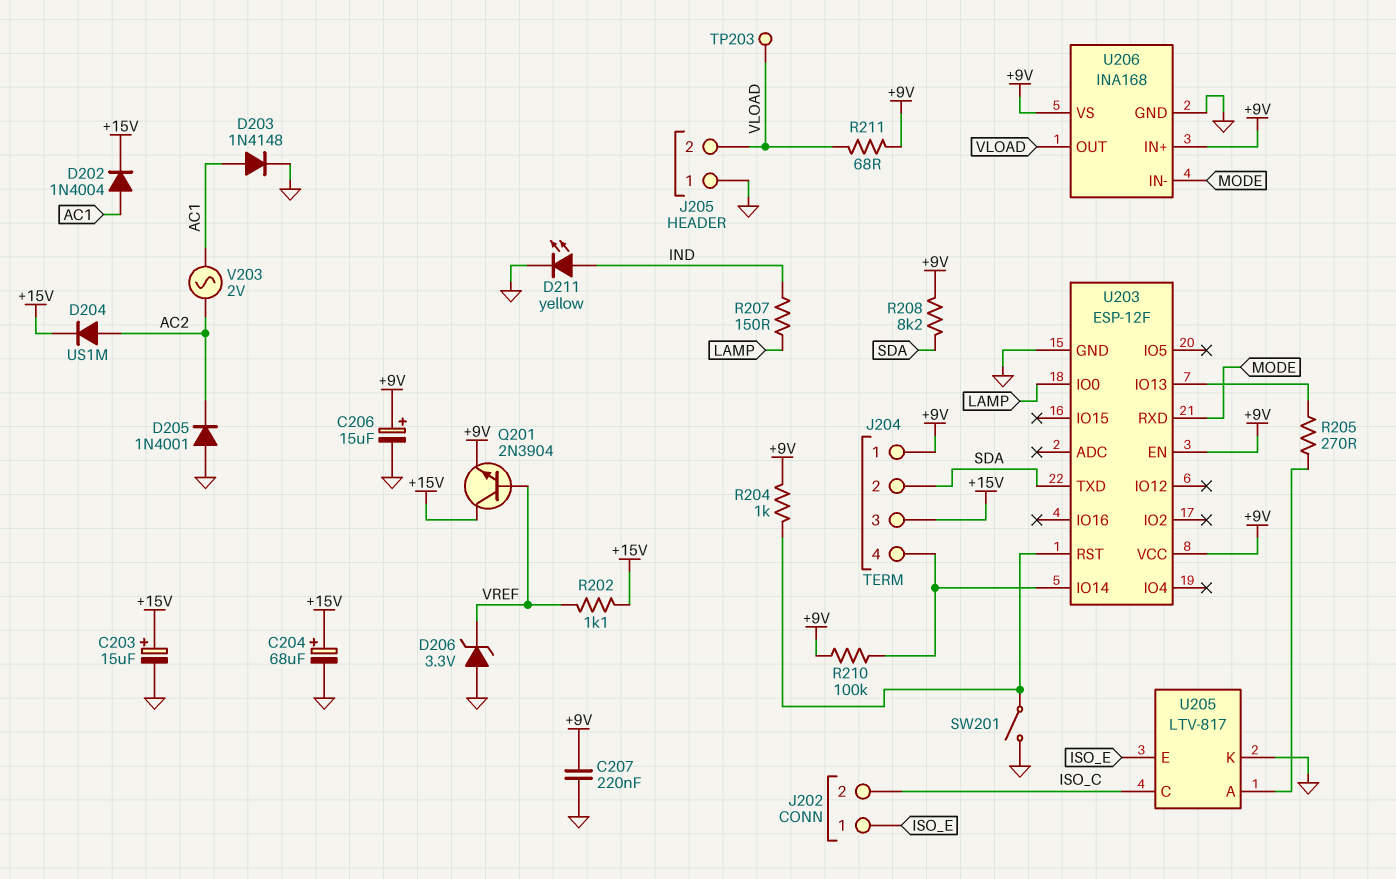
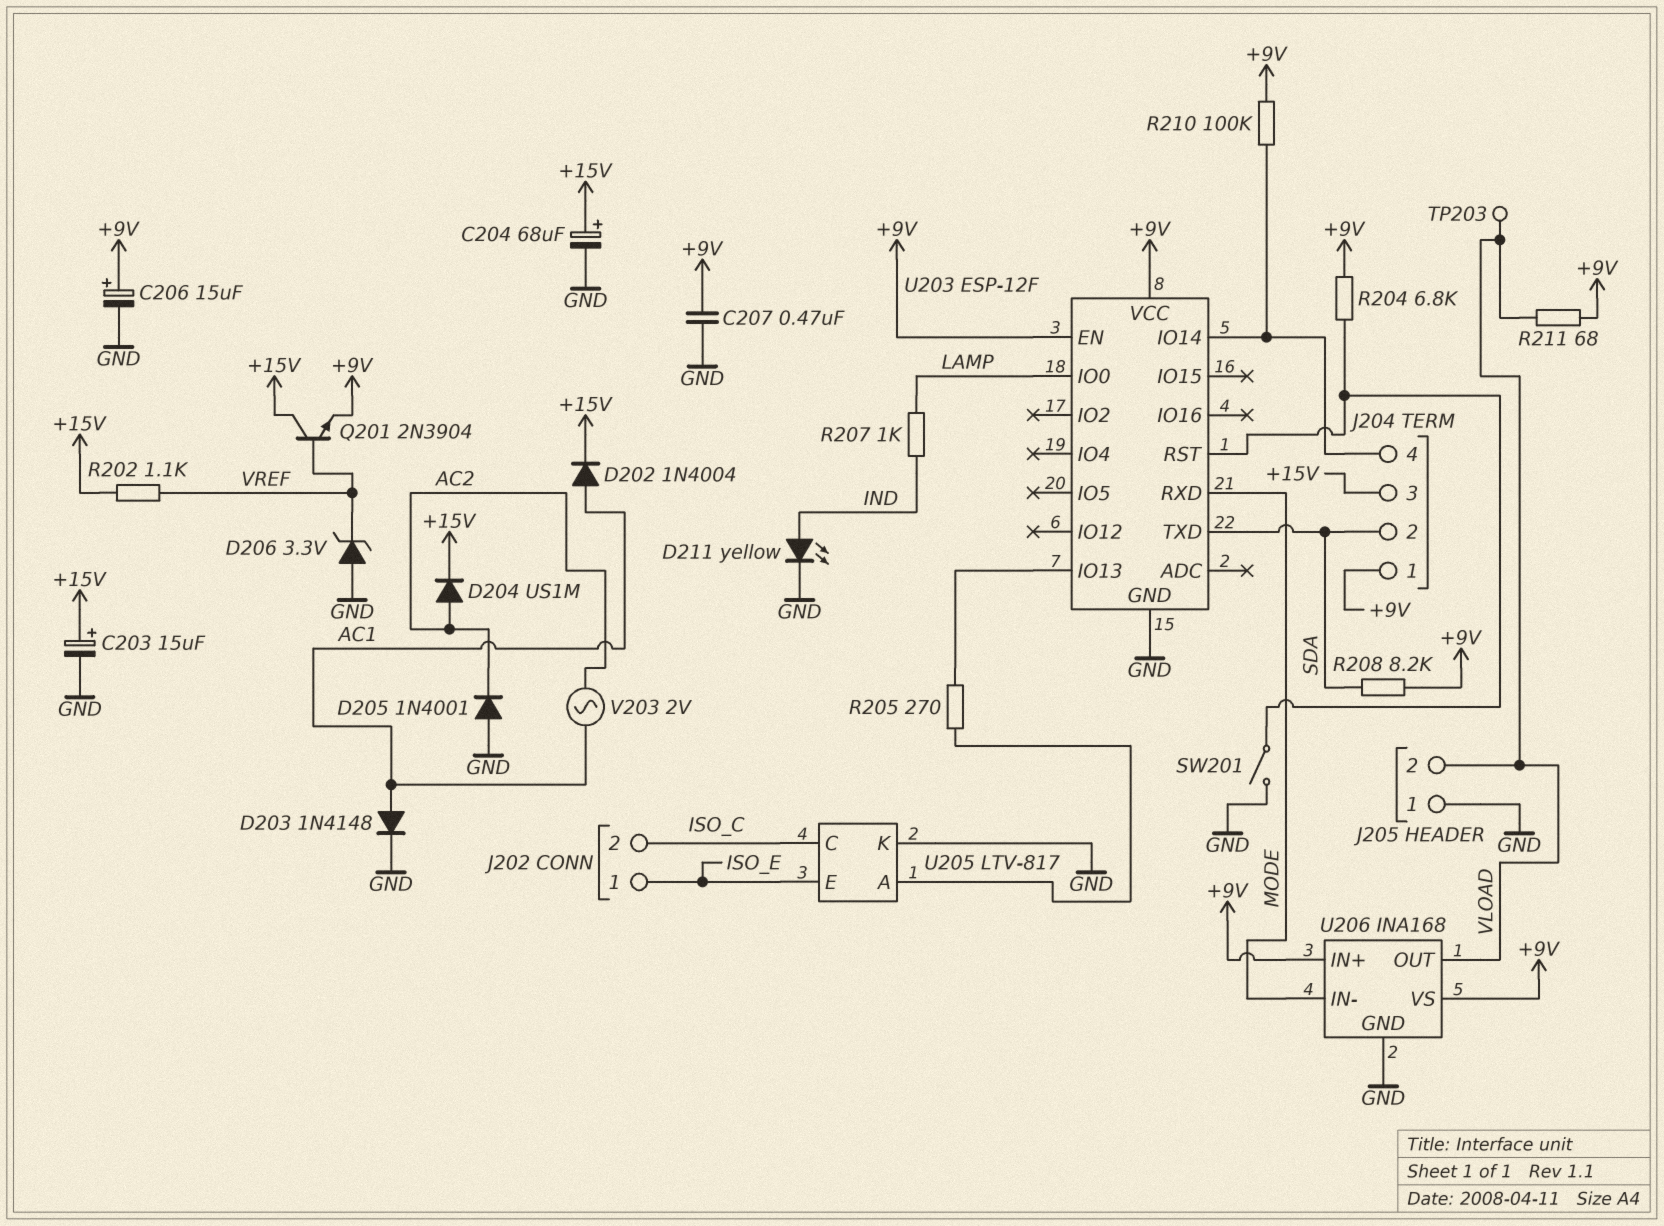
C207: 220nF (+9V, GND) -> 470nF (+9V, GND)
R204: 1k (+9V, U203/RST) -> 6.8k (+9V, U203/RST)
R207: 150 (IND, LAMP) -> 1k (IND, LAMP)

